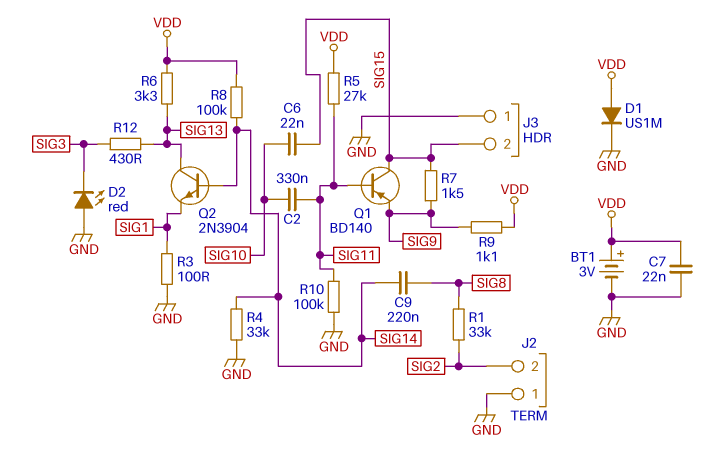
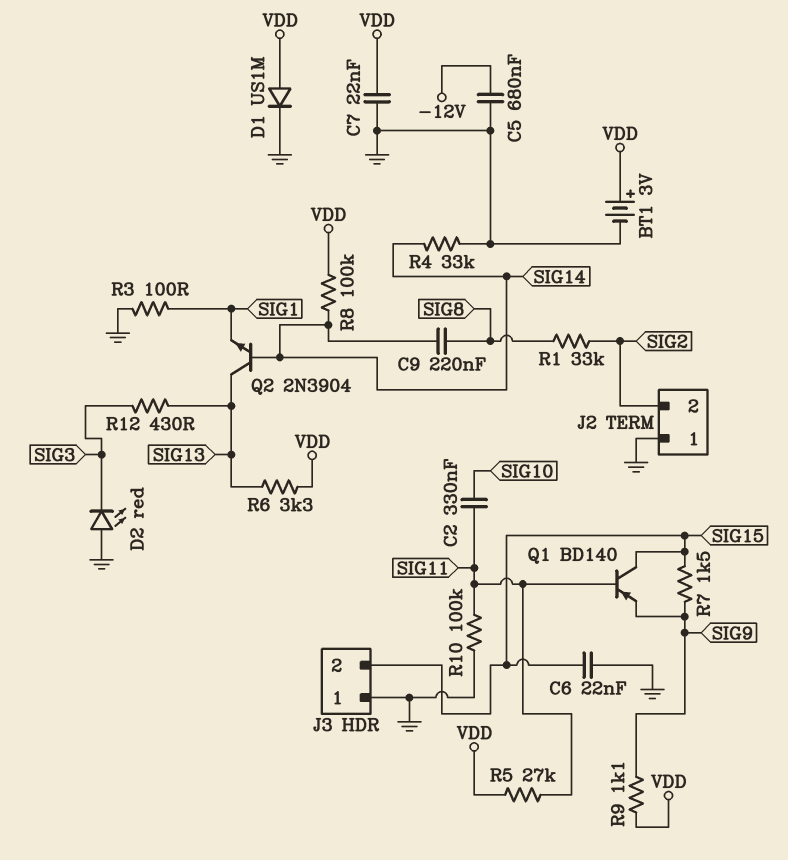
C5: none -> 680nF (-12V, GND)
C6: 22nF (SIG10, SIG15) -> 22nF (GND, SIG15)

